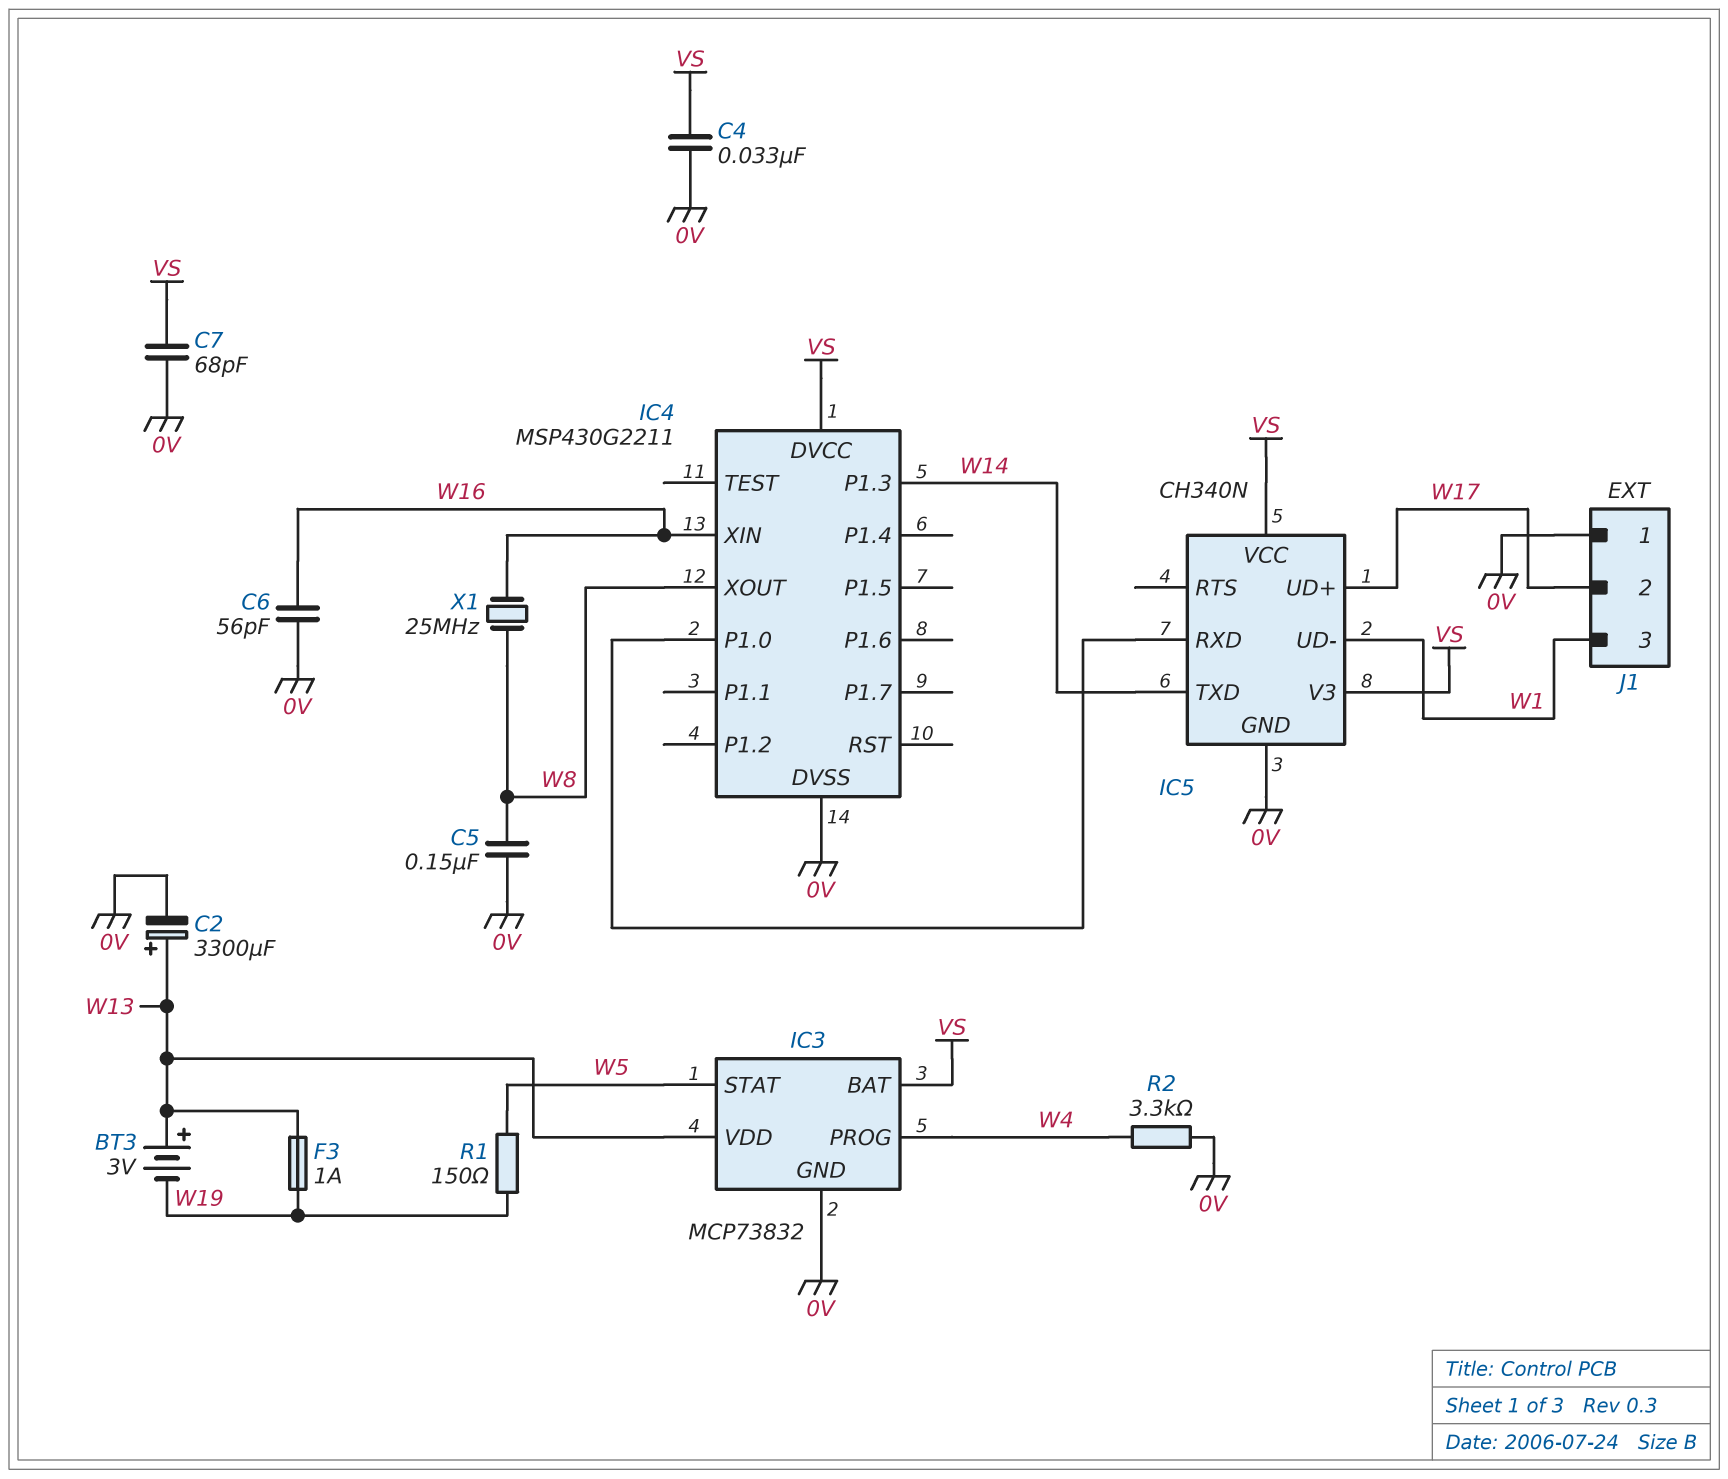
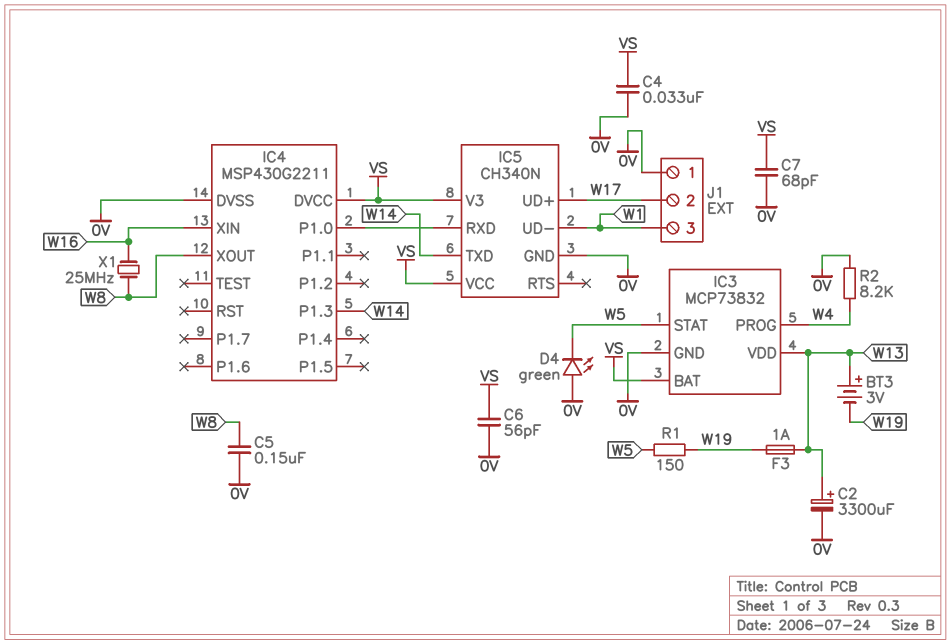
C6: 56pF (0V, W16) -> 56pF (0V, VS)
D4: none -> LED green (A 0V, K W5)
R2: 3.3k (0V, W4) -> 8.2k (0V, W4)

